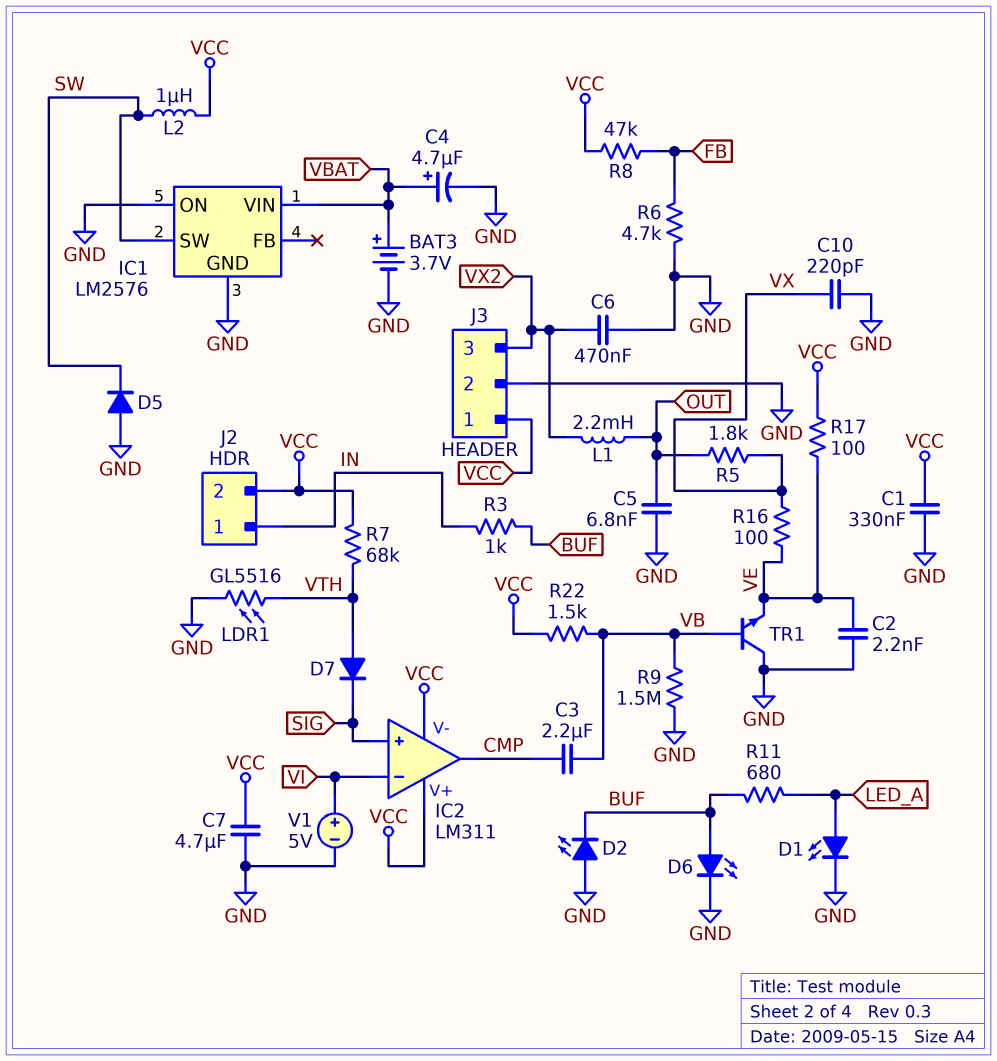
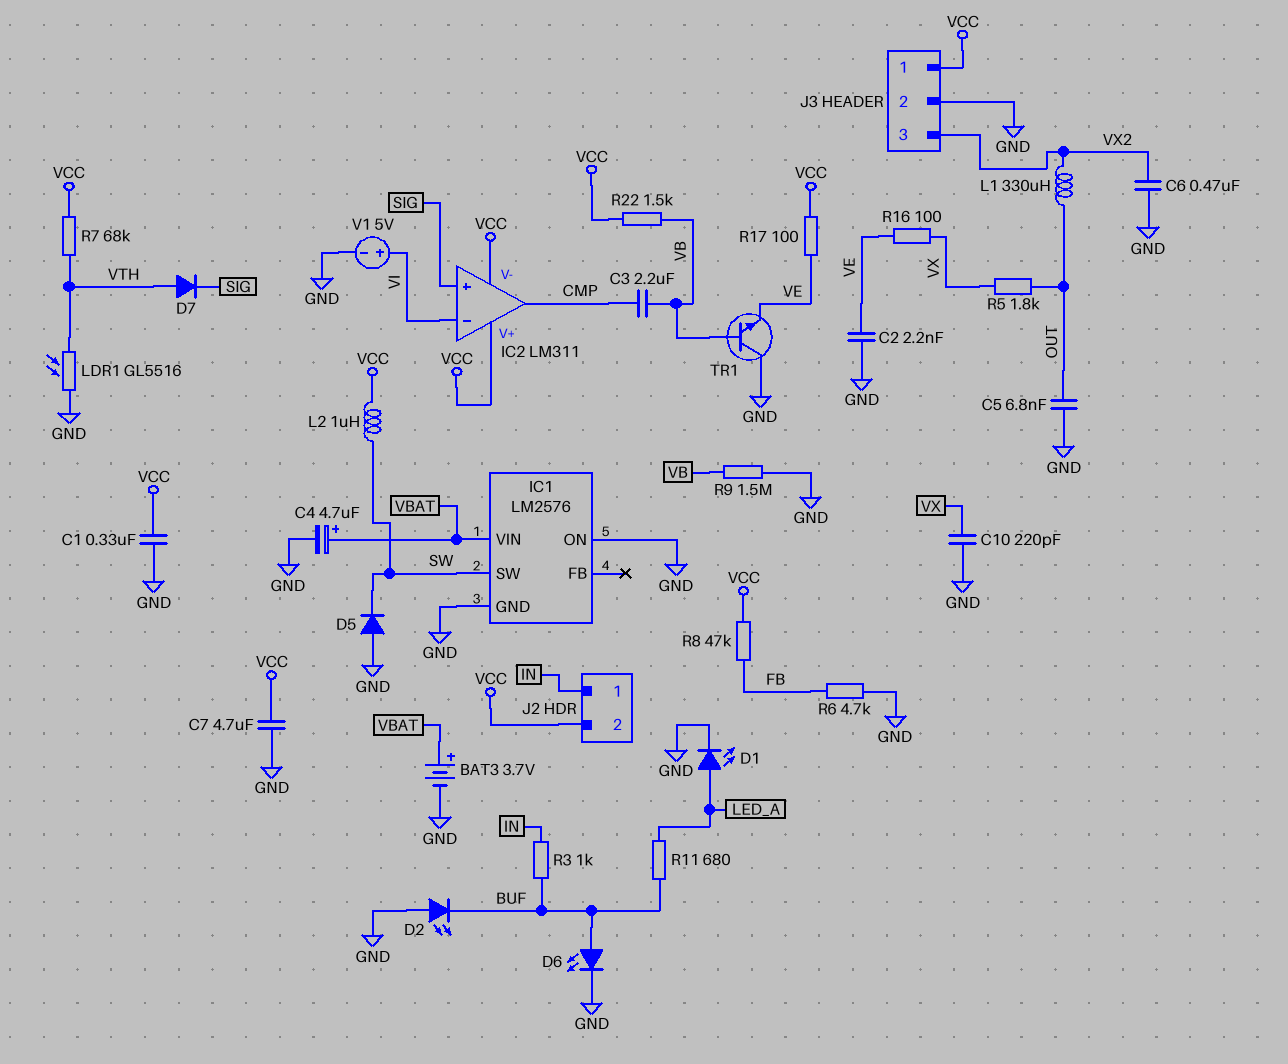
L1: 2.2mH (OUT, VX2) -> 330uH (OUT, VX2)

